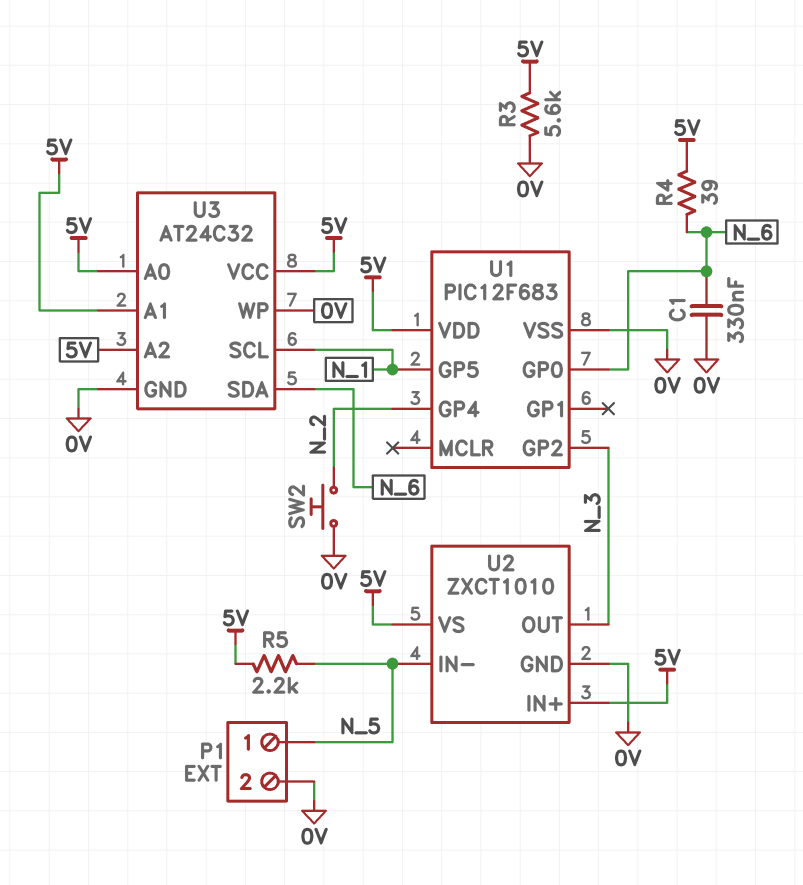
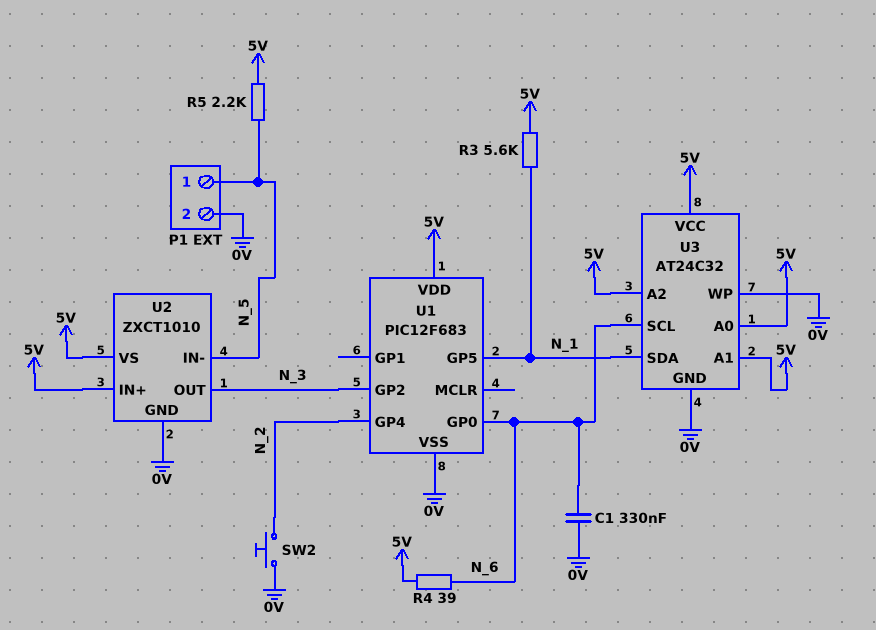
R3: 5.6k (0V, 5V) -> 5.6k (5V, N_1)
U3 pin SCL: N_1 -> N_6
U3 pin SDA: N_6 -> N_1

